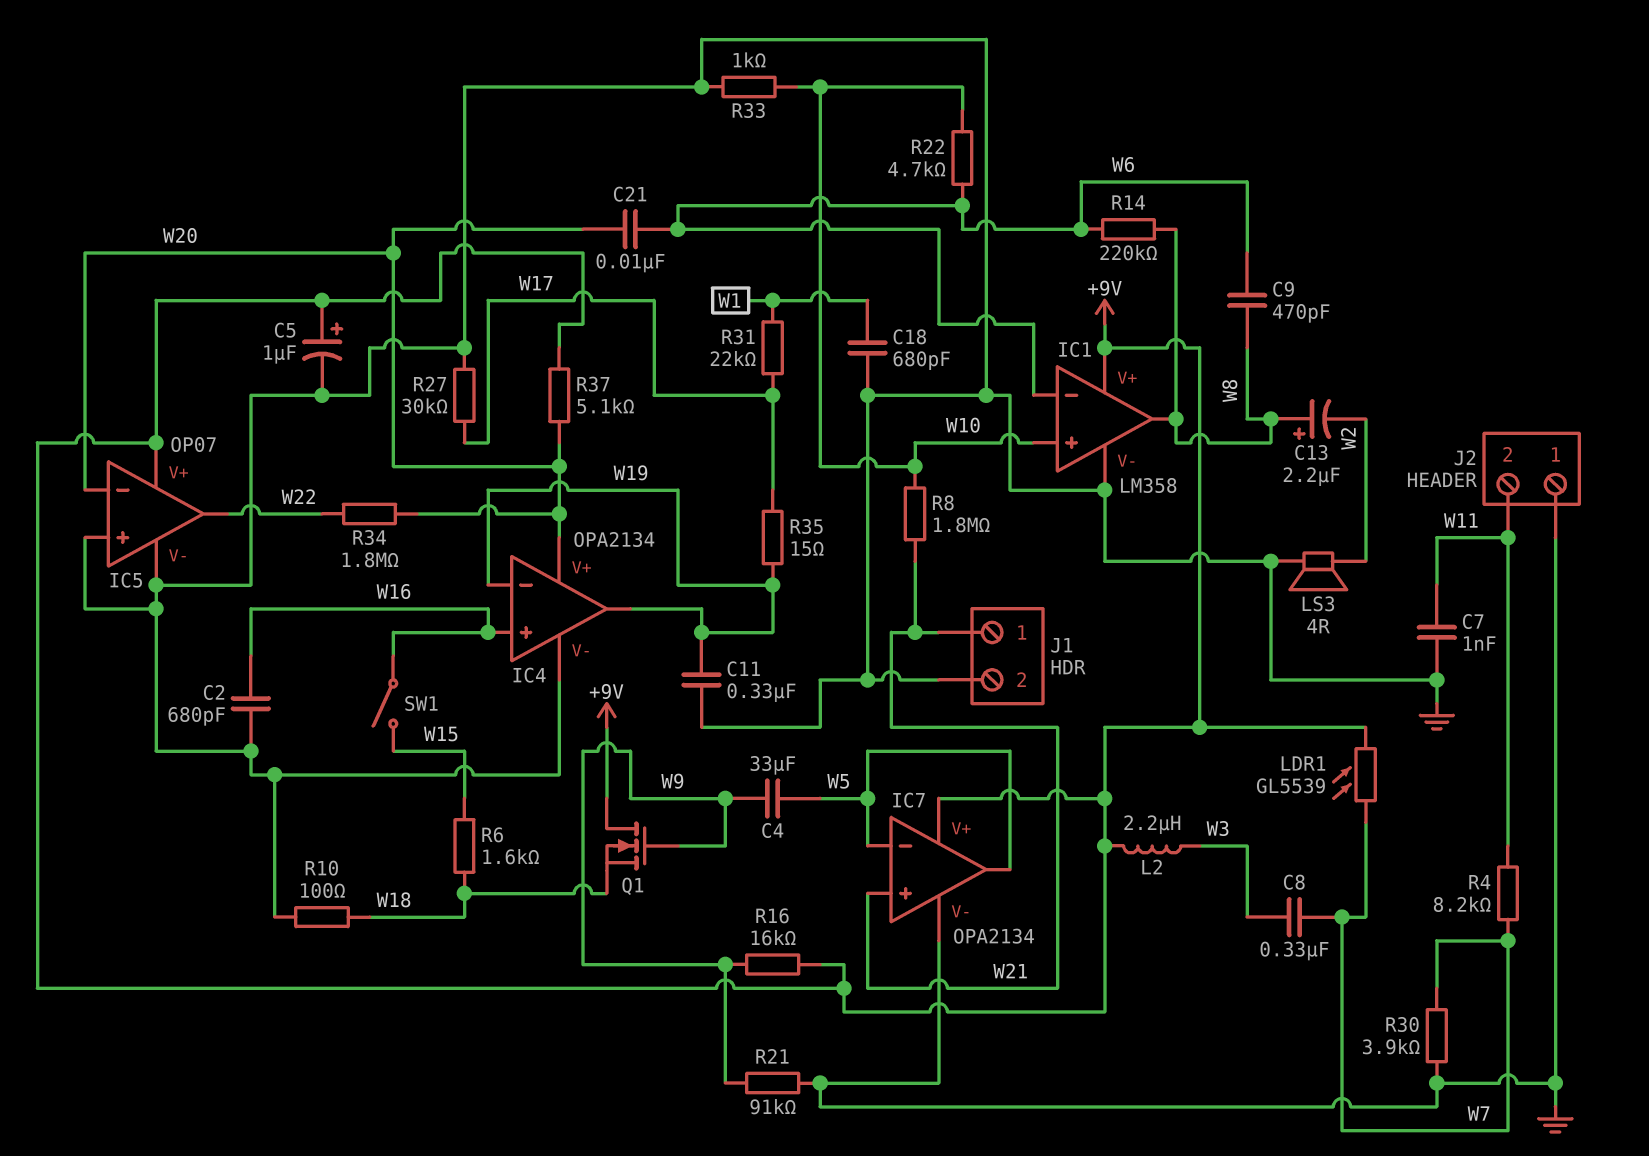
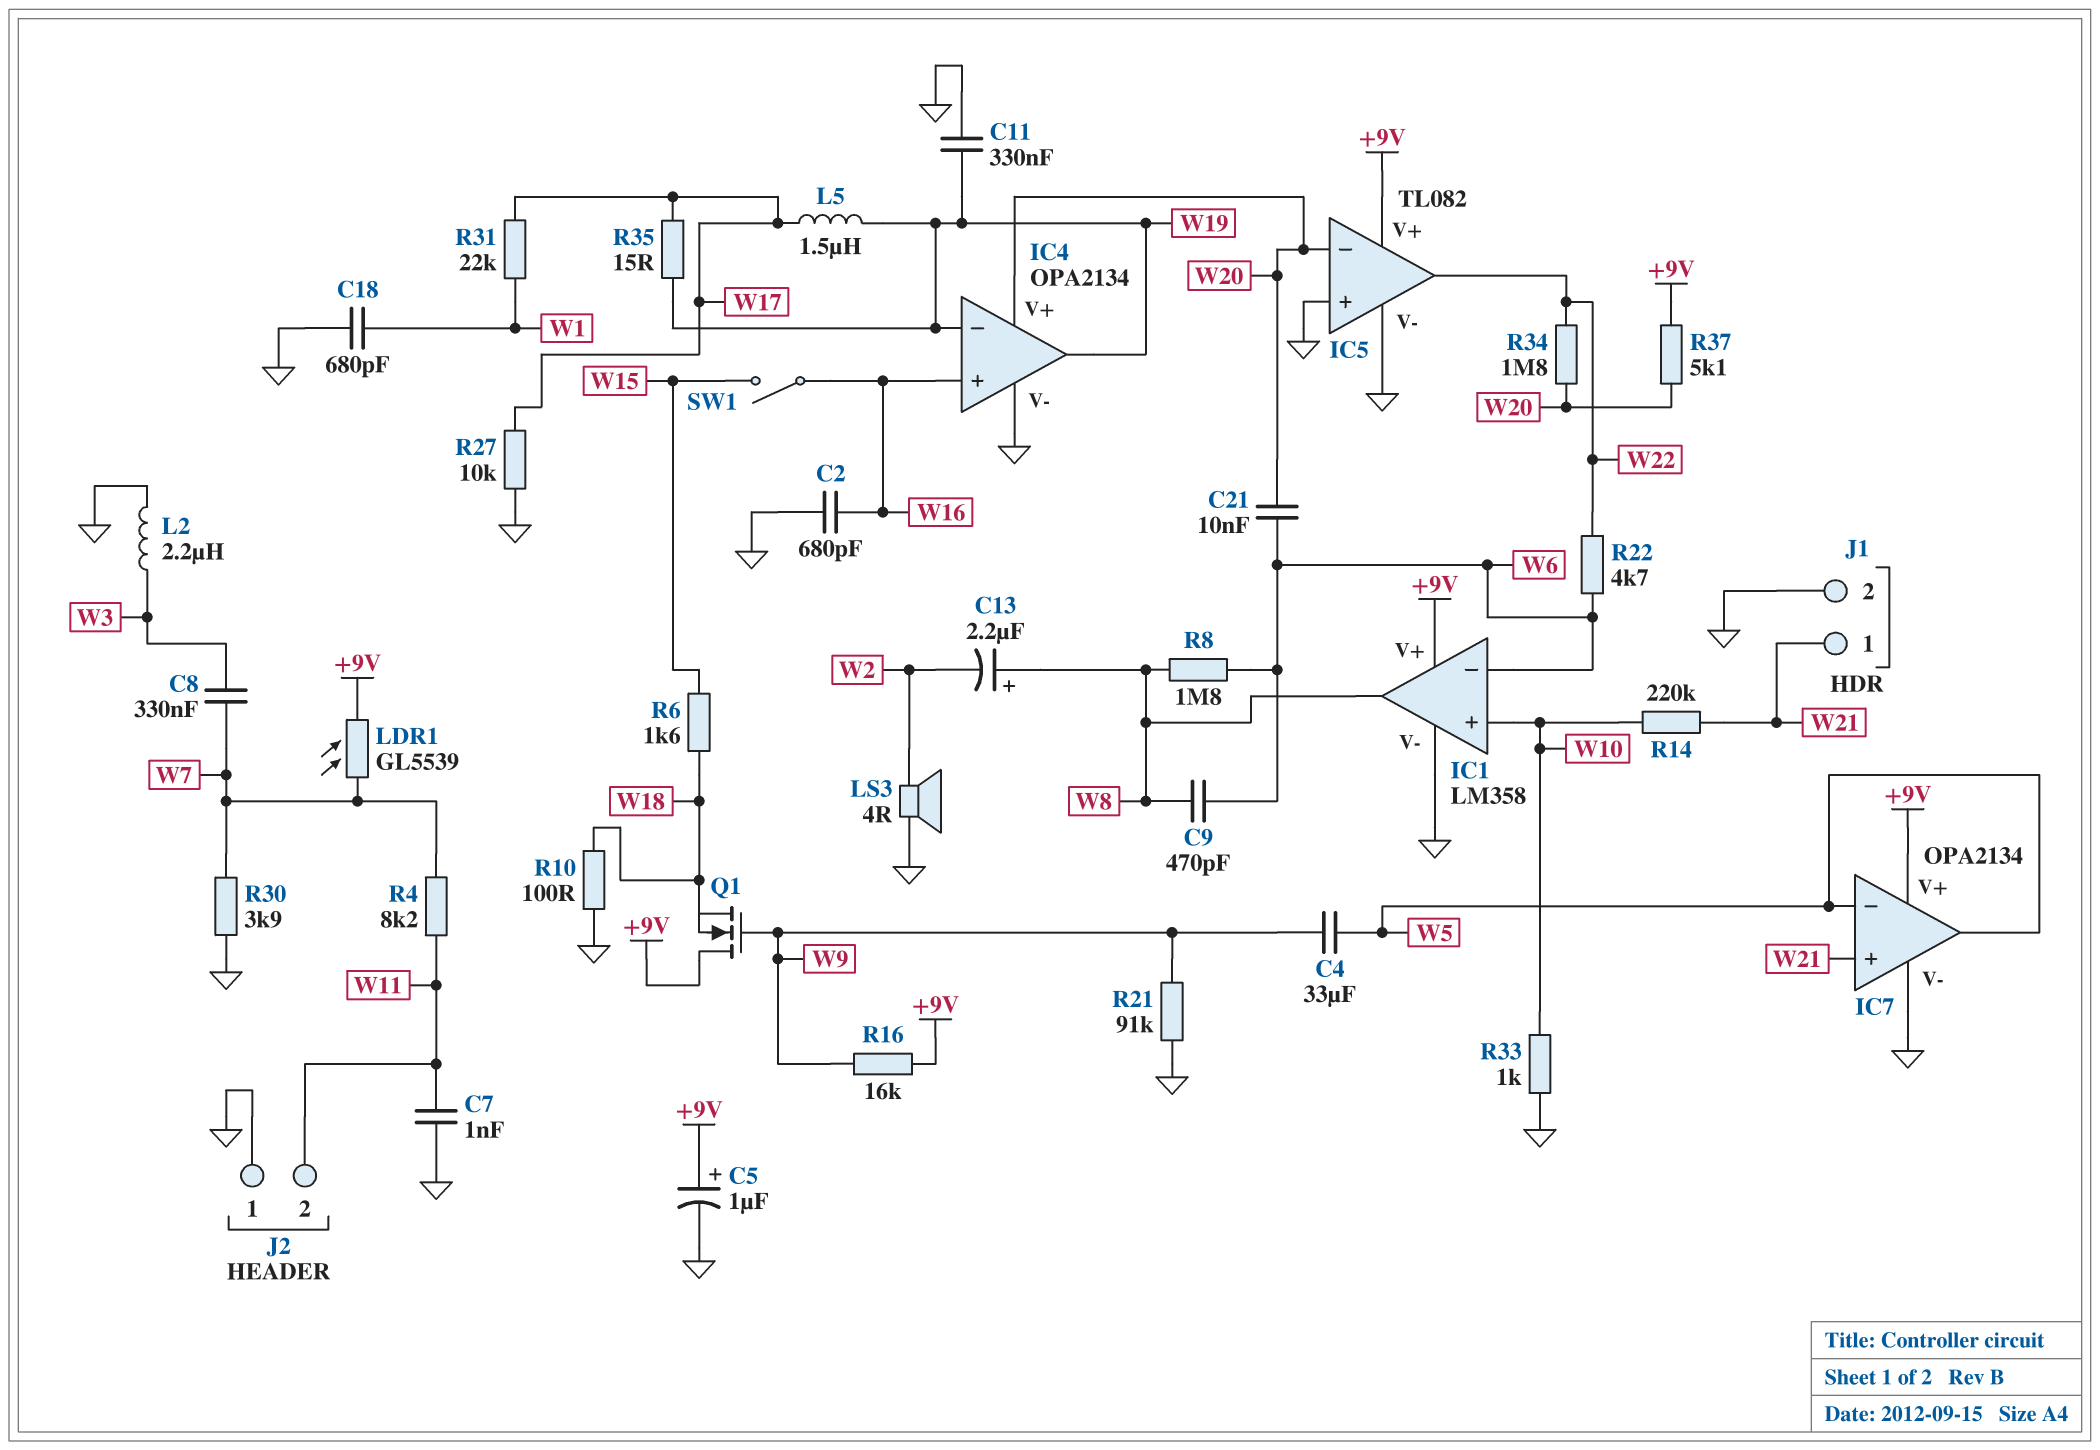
IC5: OP07 -> TL082
L2: 2.2uH (+9V, W3) -> 2.2uH (GND, W3)
L5: none -> 1.5uH (W17, W19)
R8: 1.8M (W10, W21) -> 1.8M (W6, W8)
R14: 220k (W6, W8) -> 220k (W10, W21)
R22: 4.7k (W6, W10) -> 4.7k (W6, W22)
R27: 30k (GND, W17) -> 10k (GND, W17)

